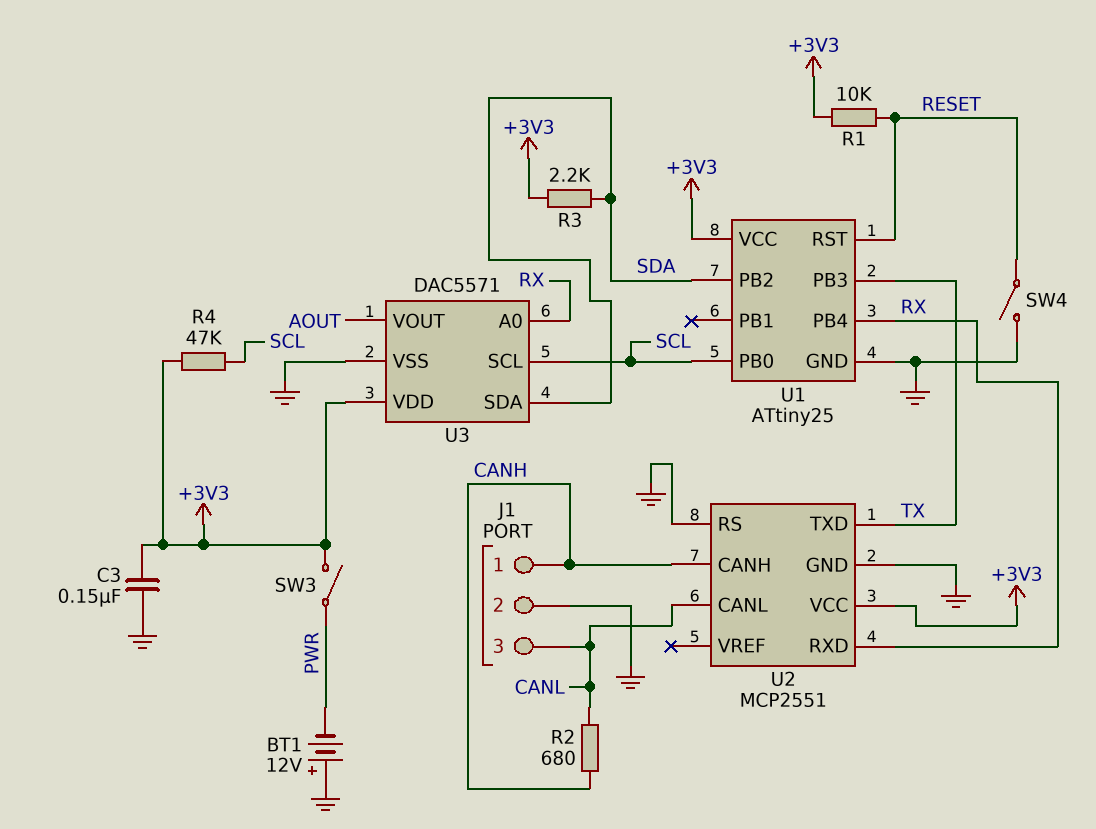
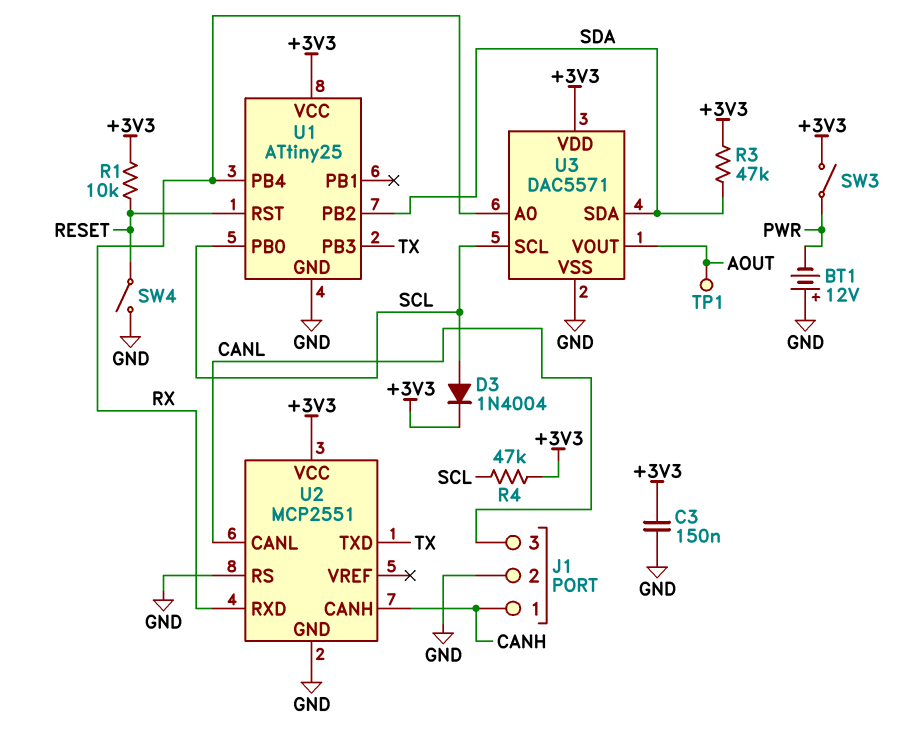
D3: none -> diode 1N4004 (A SCL, K +3V3)
R2: 680 (CANH, CANL) -> none
R3: 2.2k (+3V3, SDA) -> 47k (+3V3, SDA)
TP1: none -> test point (AOUT)

